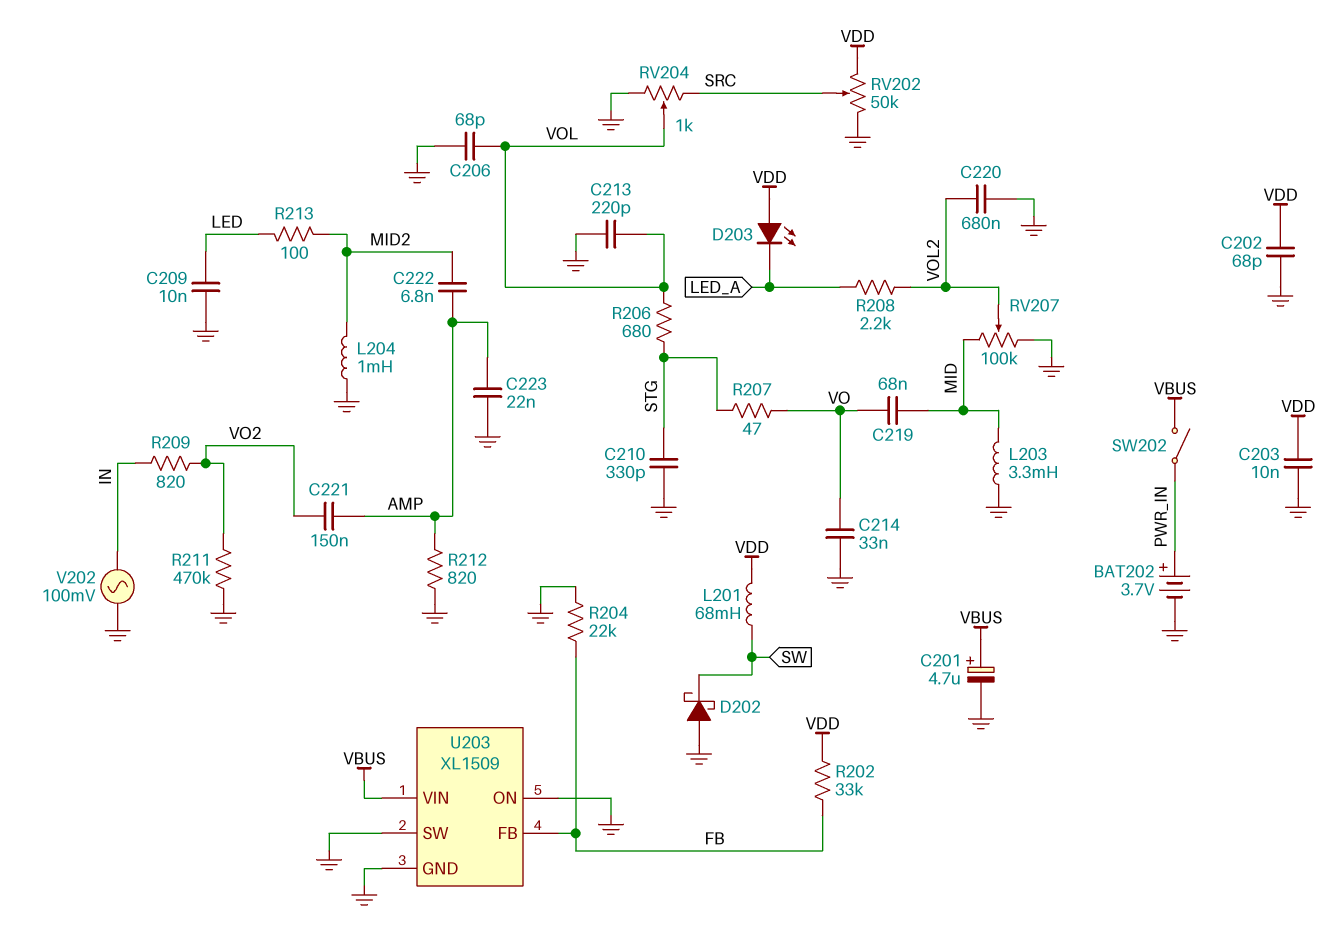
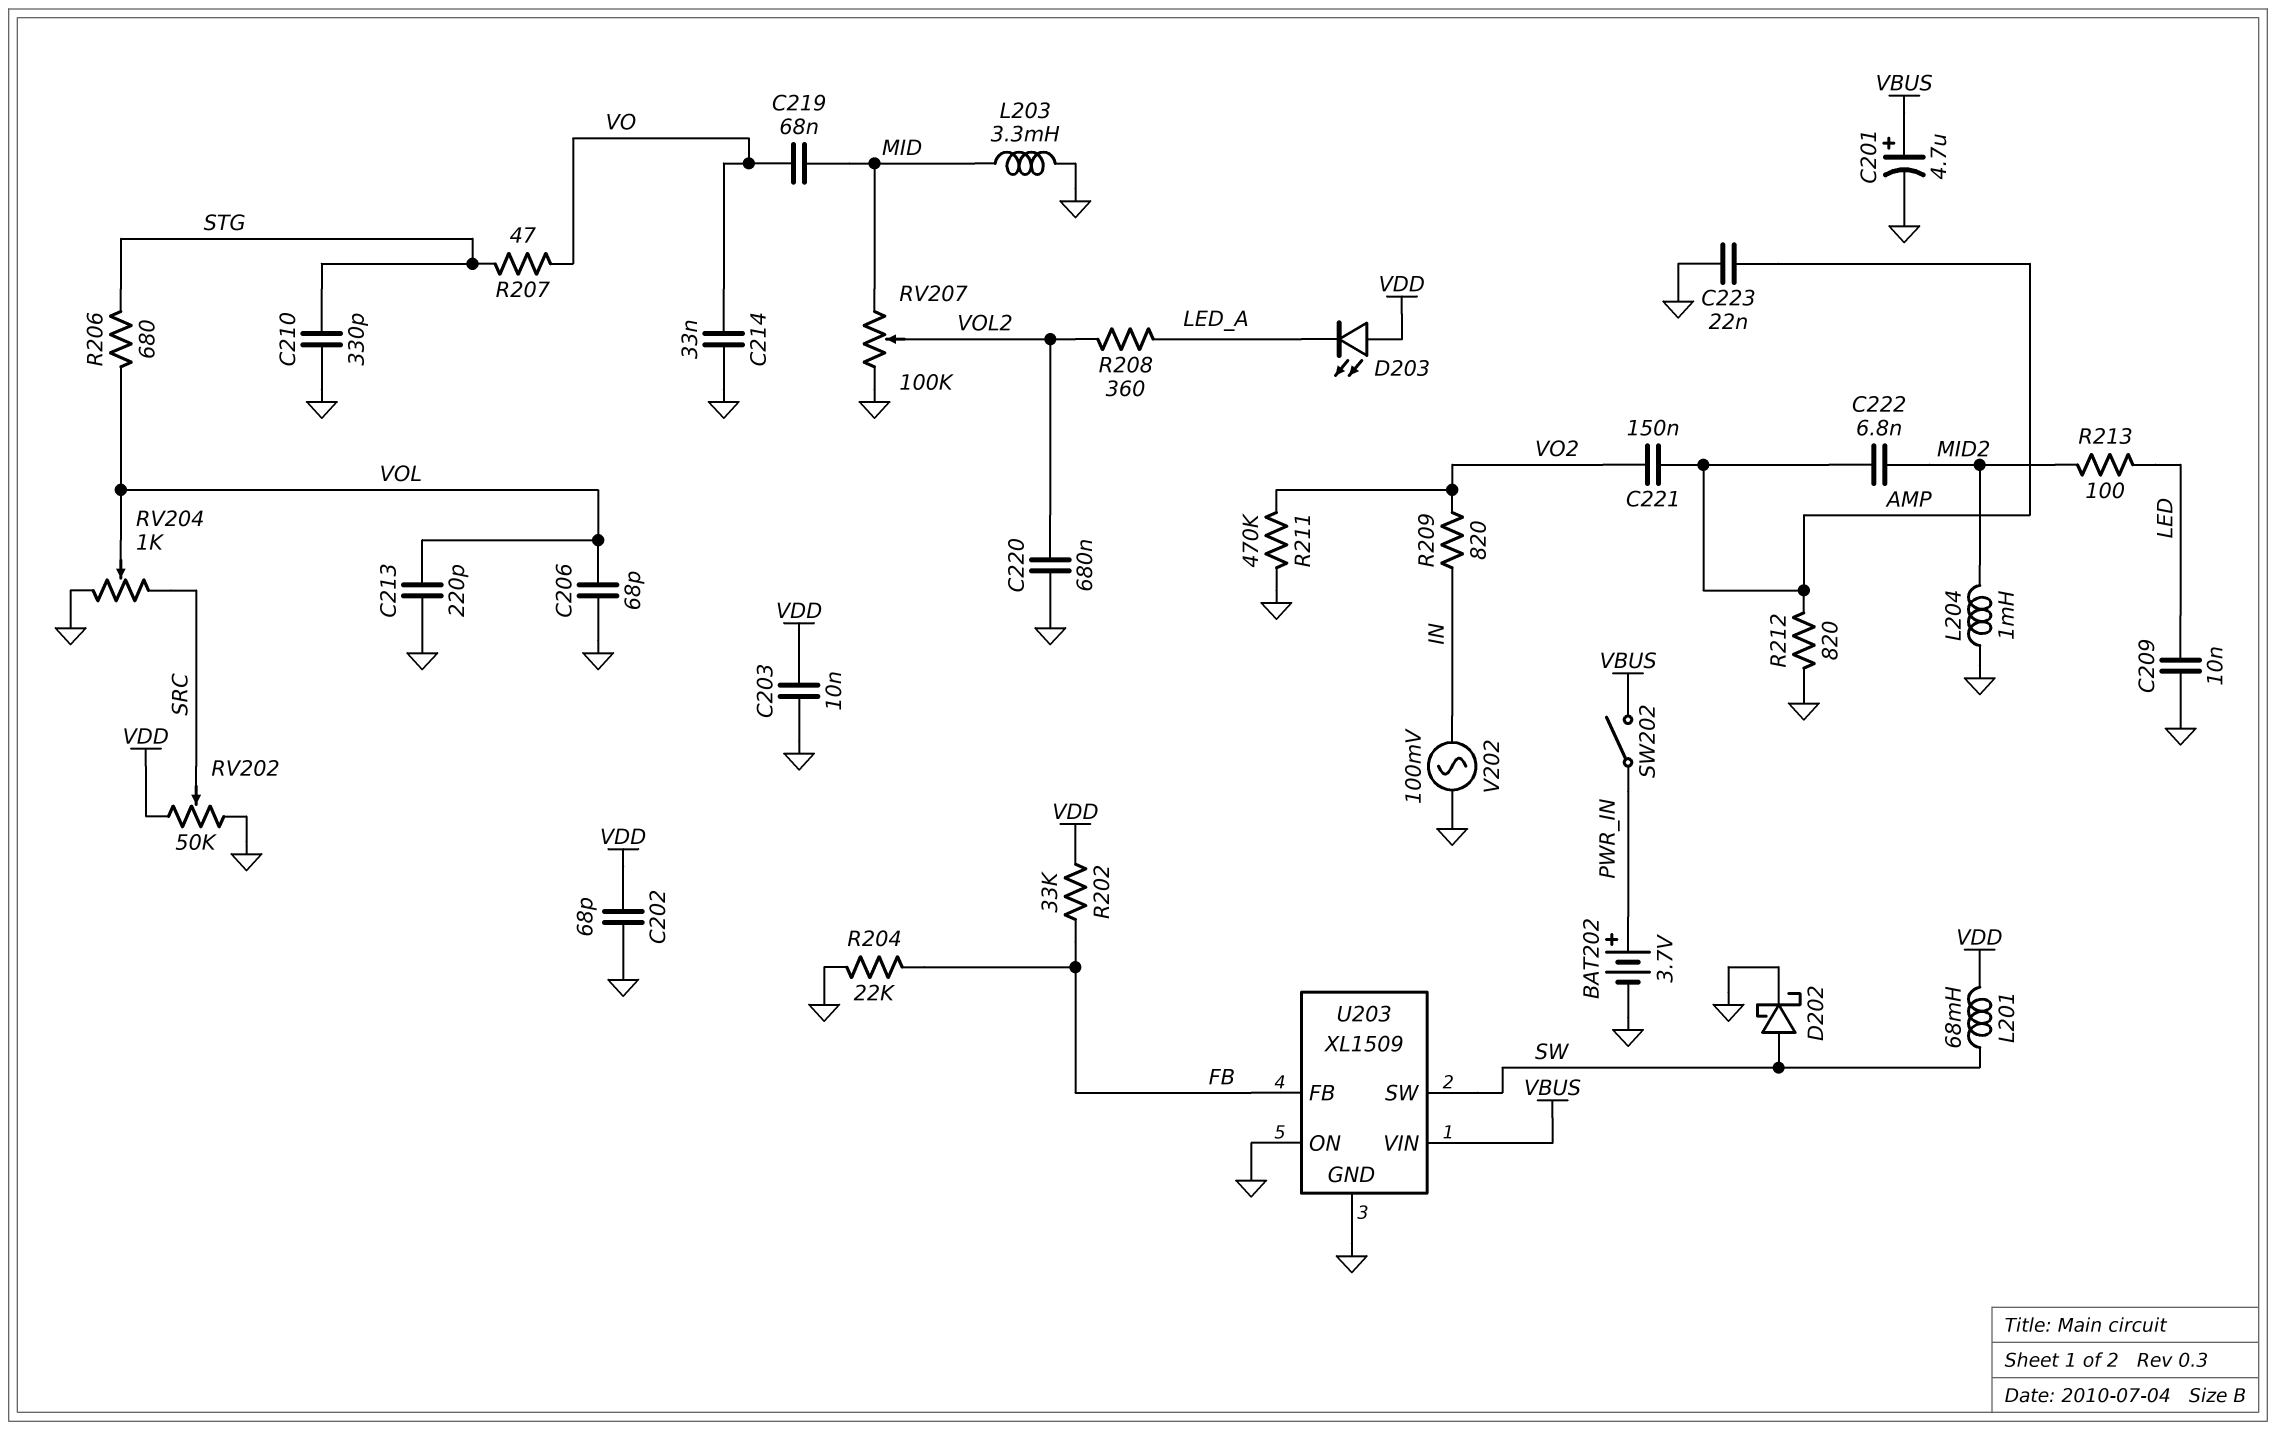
D202: schottky (A GND, K SW) -> schottky (A SW, K GND)
R208: 2.2k (LED_A, VOL2) -> 360 (LED_A, VOL2)
U203 pin SW: GND -> SW

